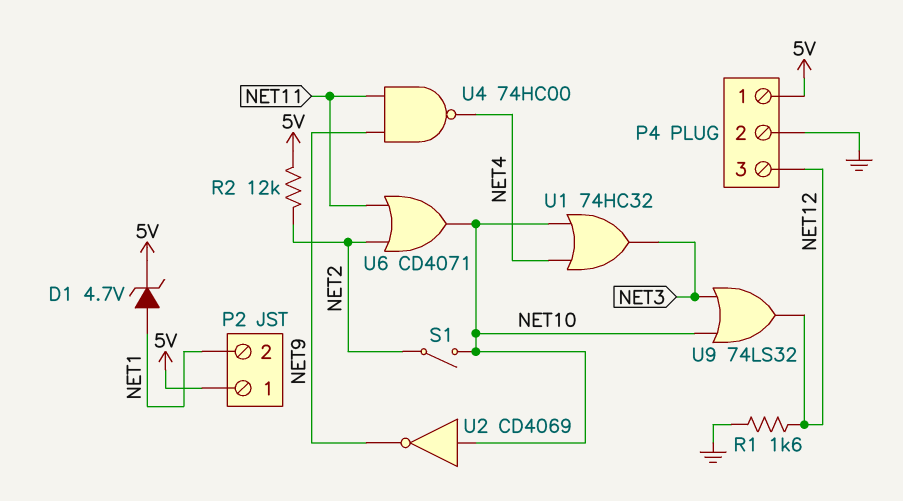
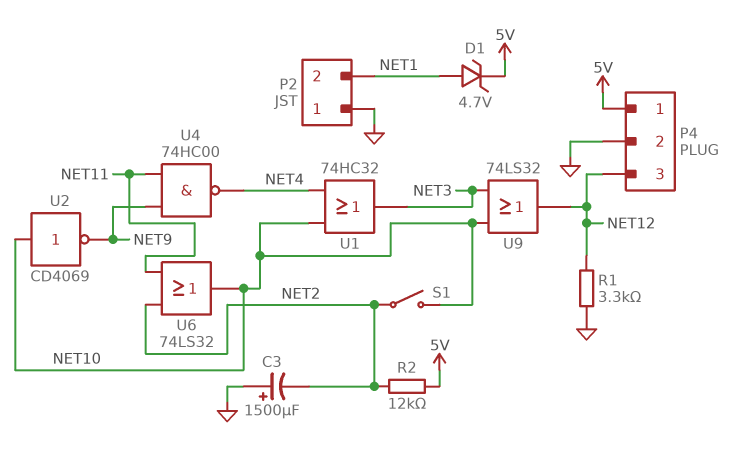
C3: none -> 1500uF (plus GND, minus NET2)
P2 pin 1: 5V -> GND
R1: 1.6k (GND, NET12) -> 3.3k (GND, NET12)
U6: OR CD4071 (in NET2, in NET11, out NET10) -> OR 74LS32 (in NET2, in NET11, out NET10)

